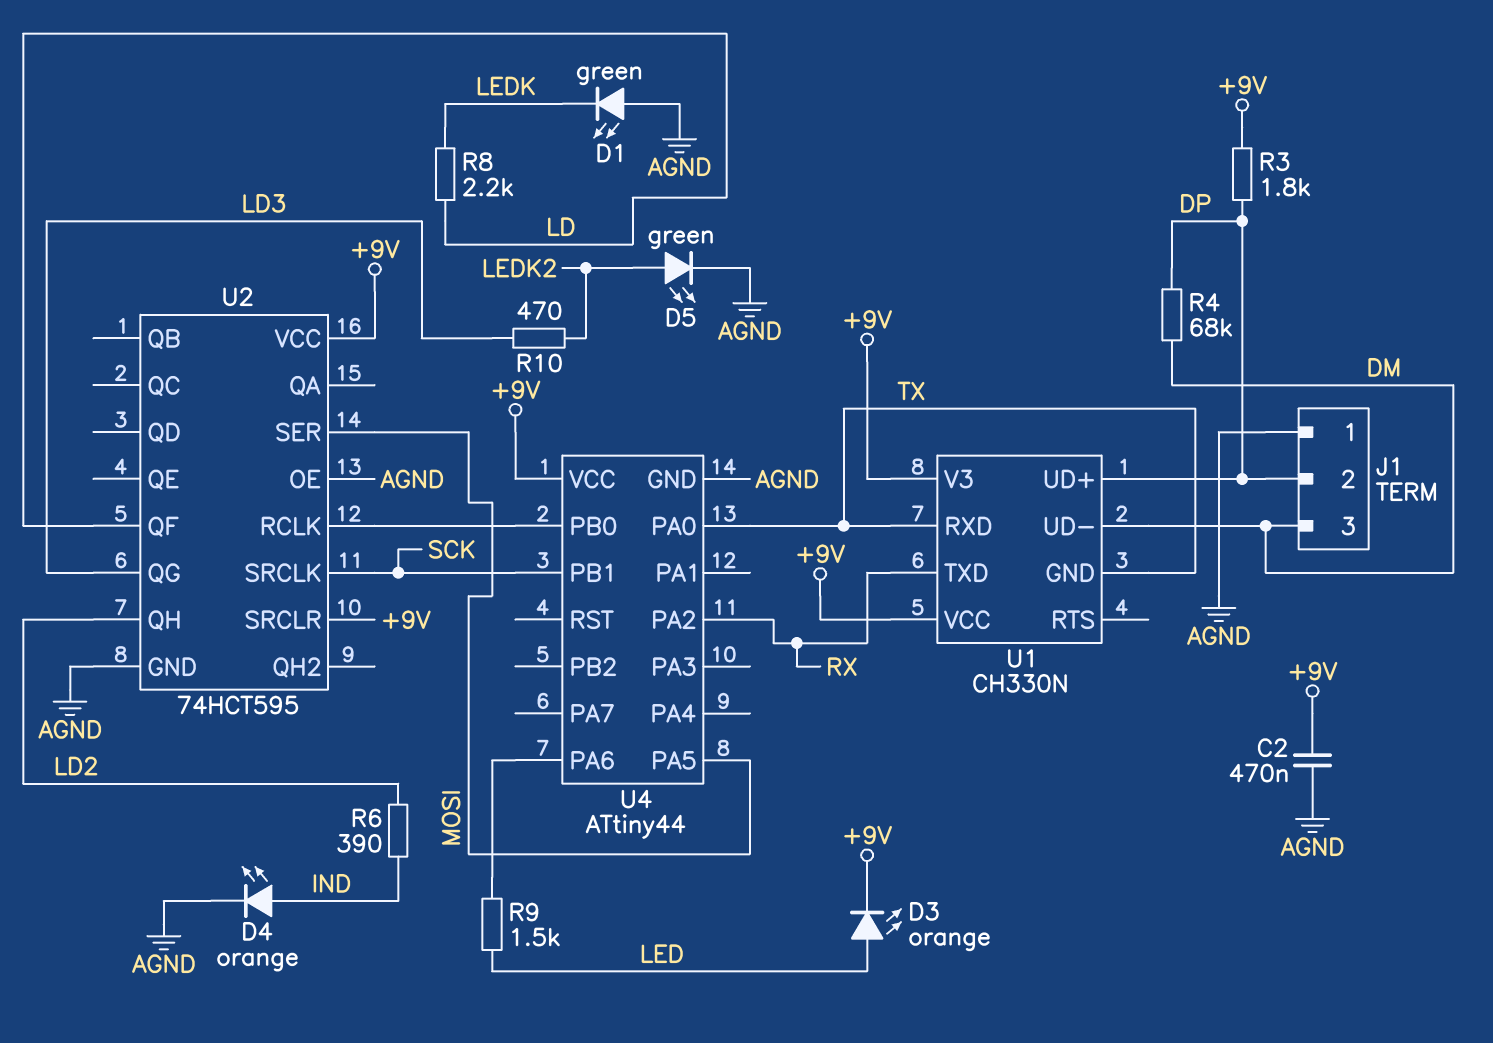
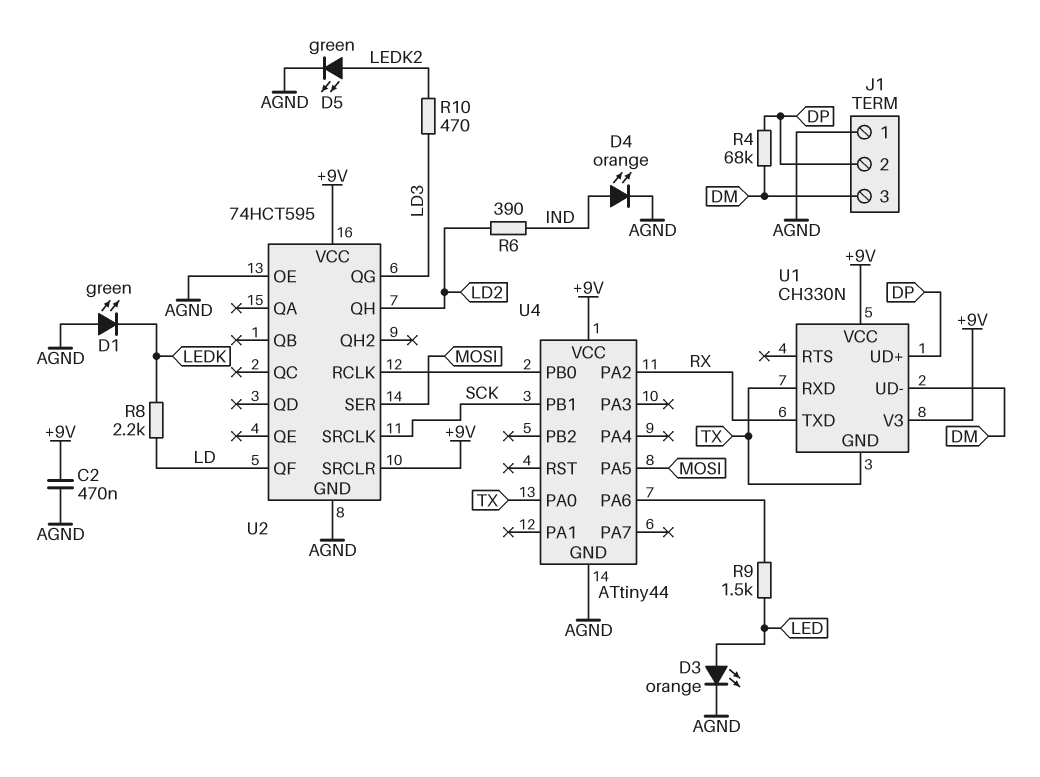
D3: LED orange (A LED, K +9V) -> LED orange (A LED, K AGND)
R3: 1.8k (+9V, DP) -> none

